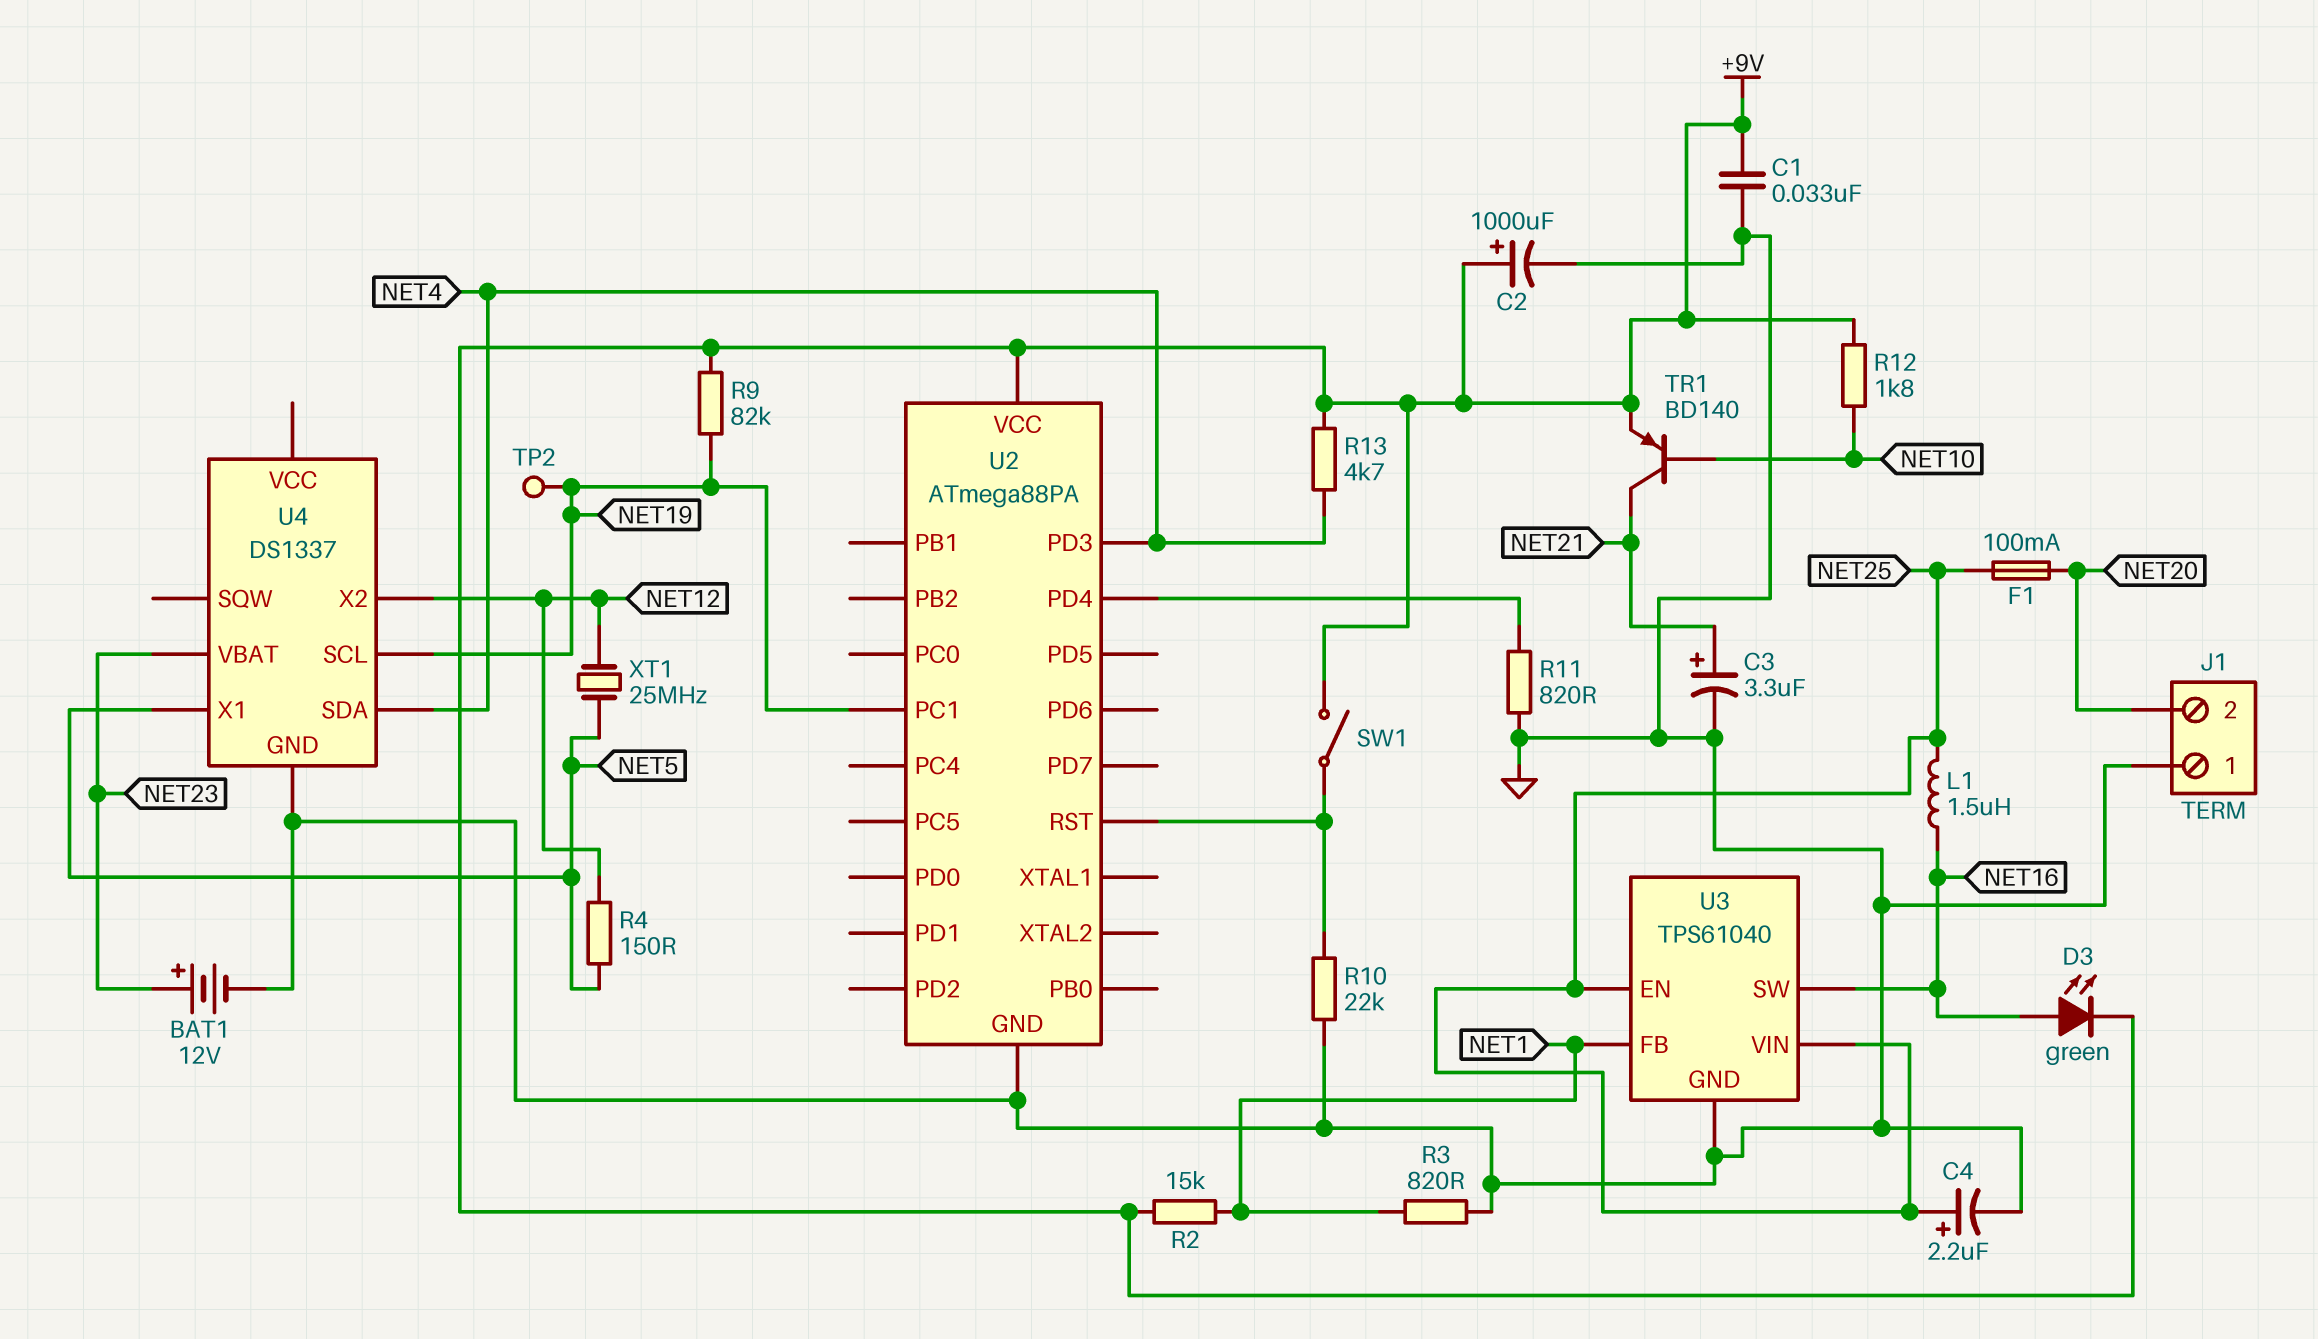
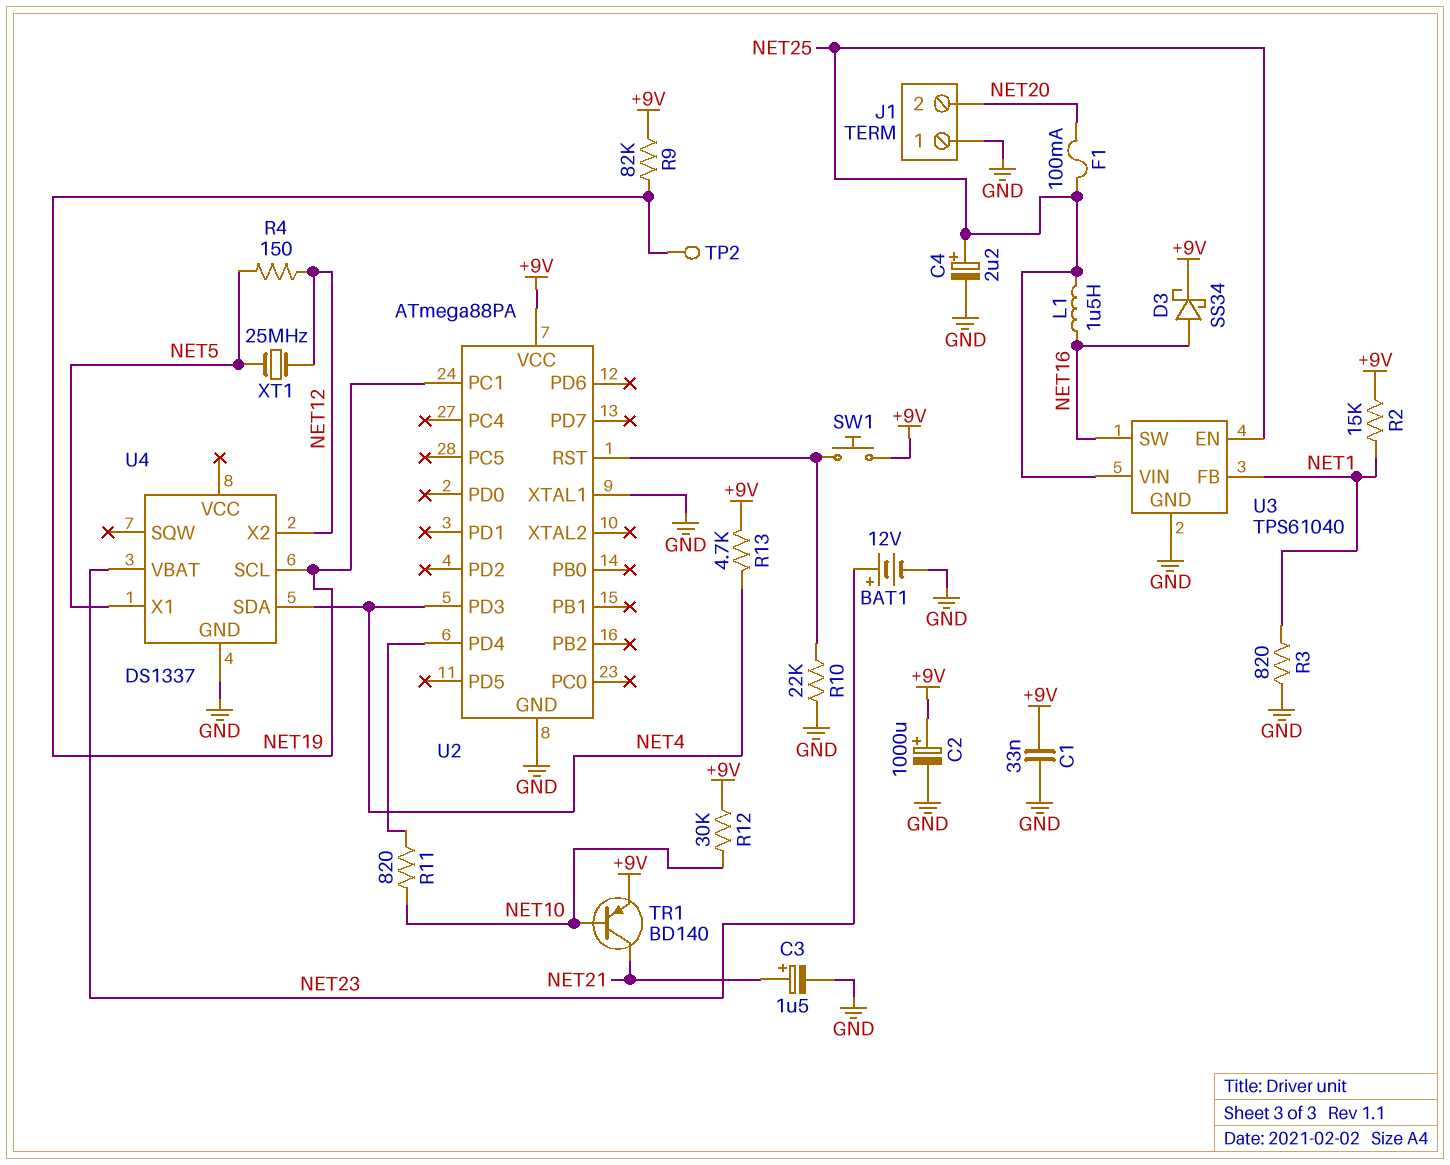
C3: 3.3uF (plus NET21, minus GND) -> 1.5uF (plus NET21, minus GND)
D3: LED green (A NET16, K +9V) -> schottky SS34 (A NET16, K +9V)
R11: 820 (GND, U2/PD4) -> 820 (NET10, U2/PD4)
R12: 1.8k (+9V, NET10) -> 30k (+9V, NET10)
SW1: switch (+9V, U2/RST) -> button (+9V, U2/RST)
U2 pin XTAL1: none -> GND

